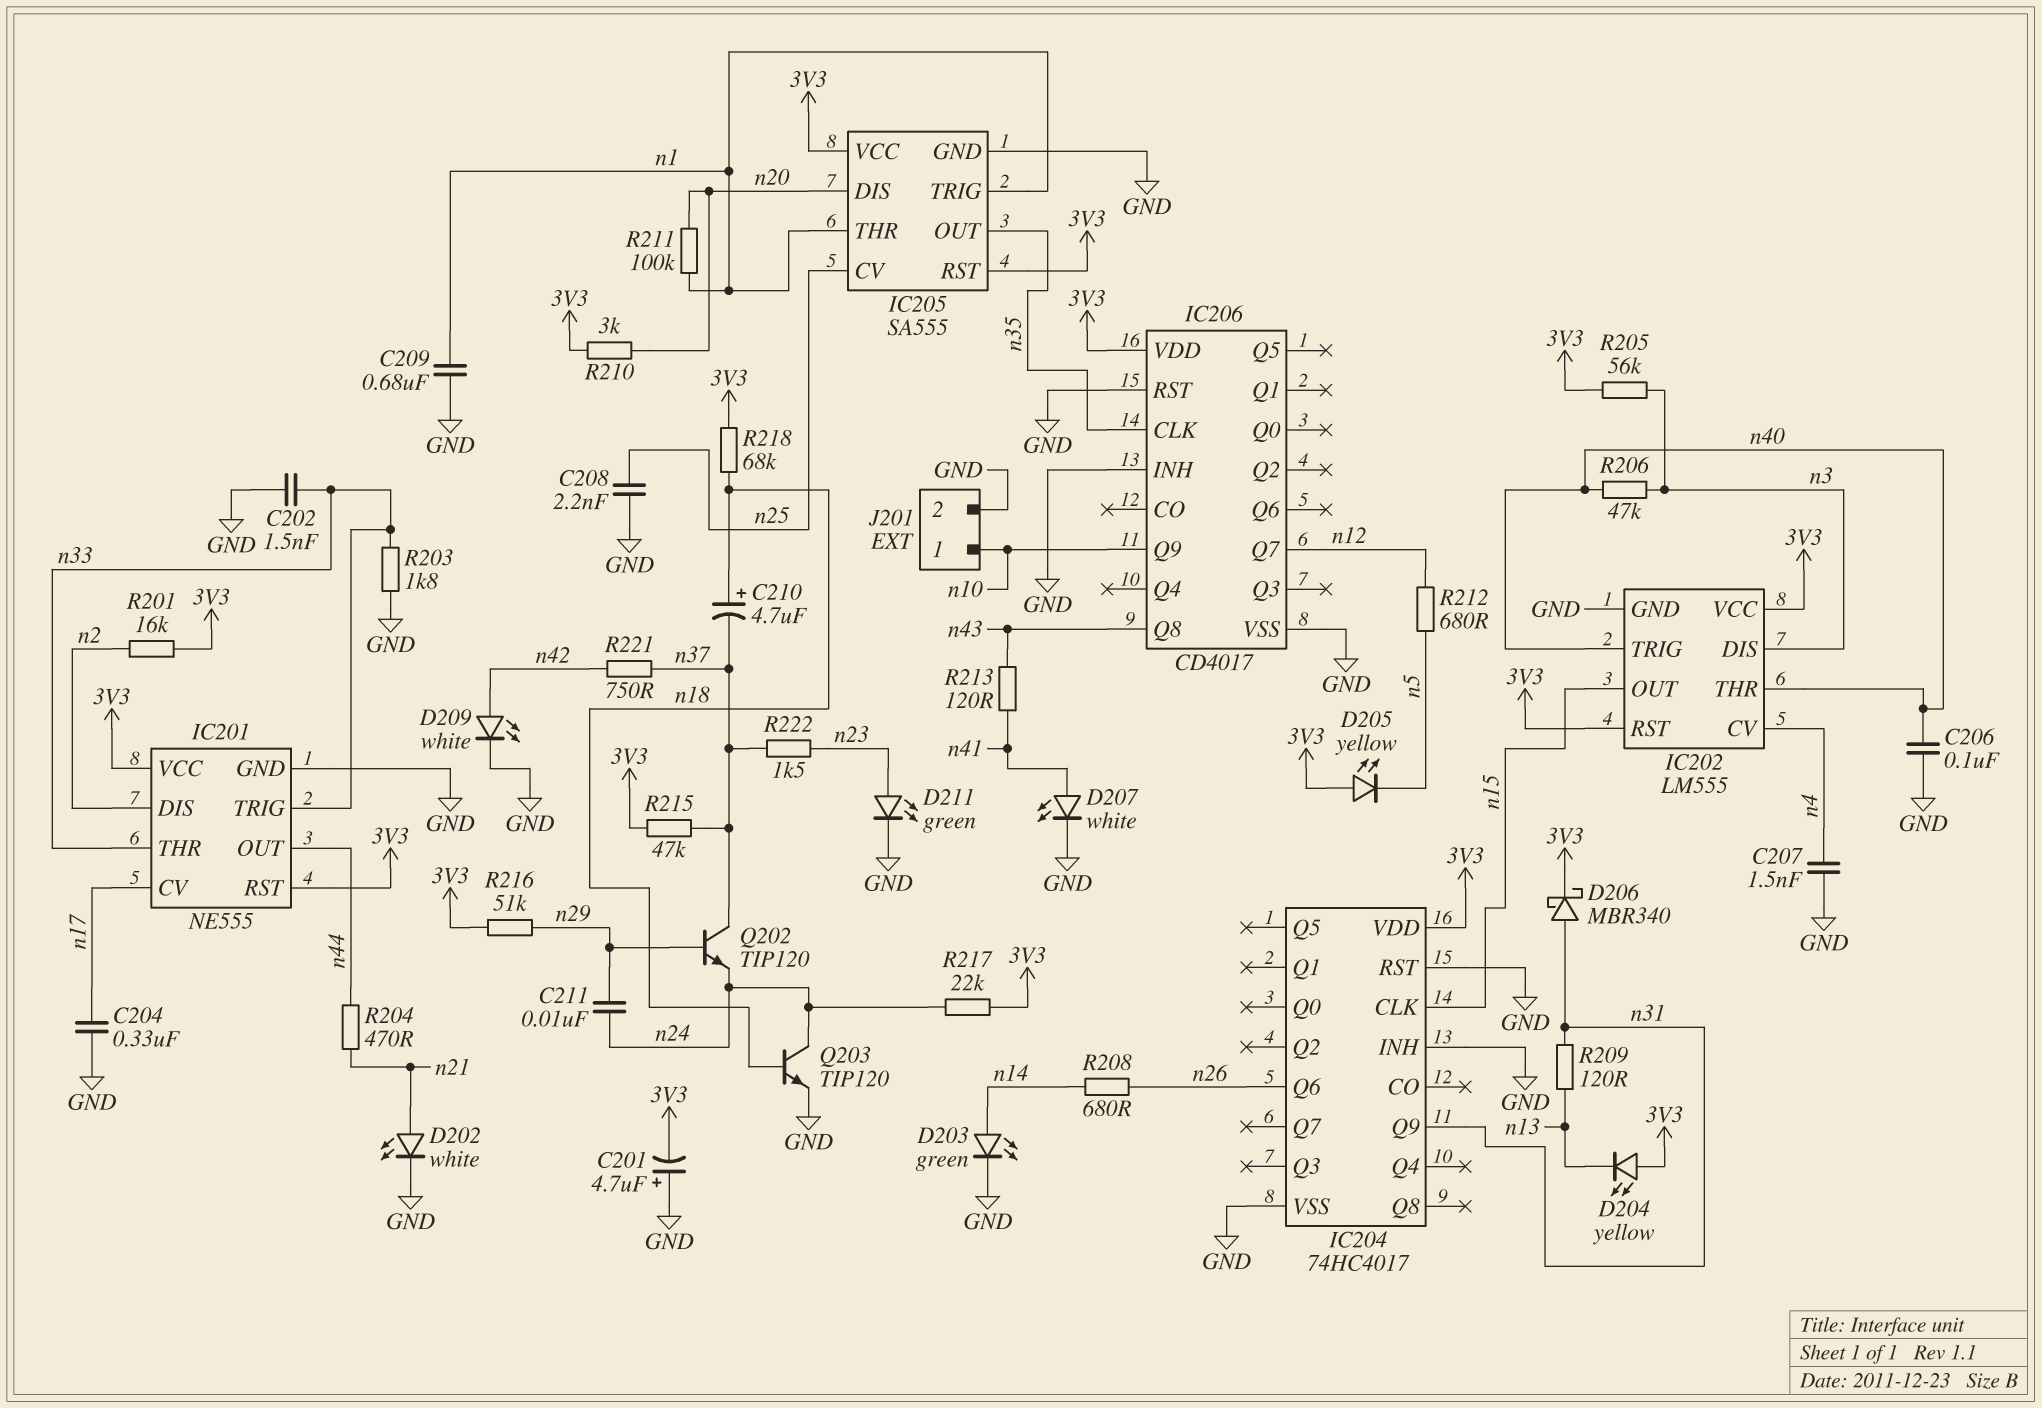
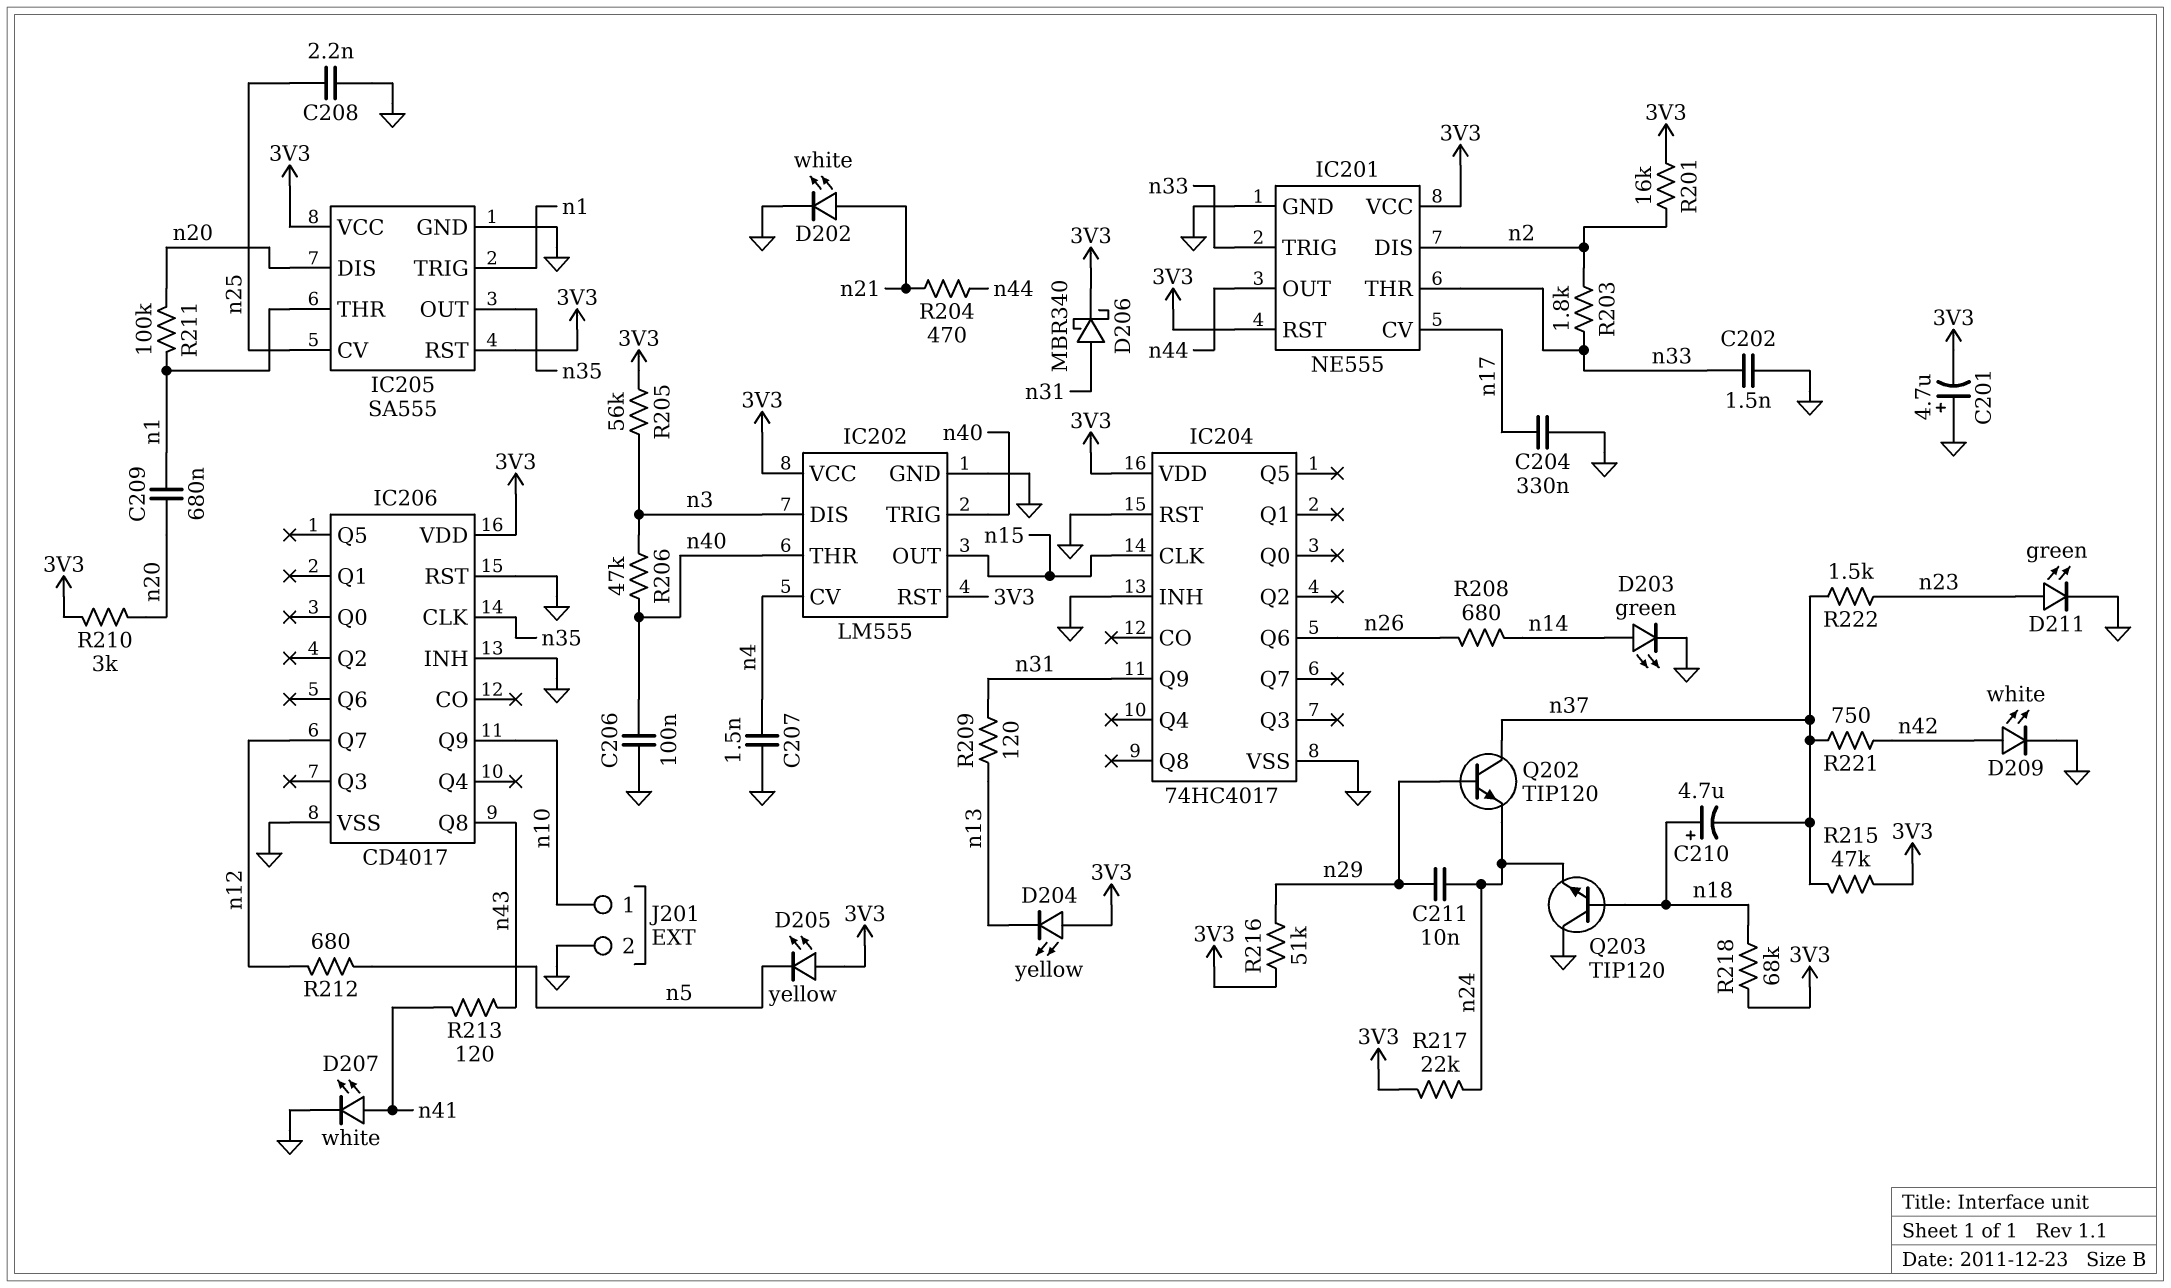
C209: 680nF (GND, n1) -> 680nF (n1, n20)
Q203: NPN TIP120 (B n18, C n24, E GND) -> NPN TIP120 (B n18, C GND, E n24)
R203: 1.8k (GND, n33) -> 1.8k (n2, n33)

